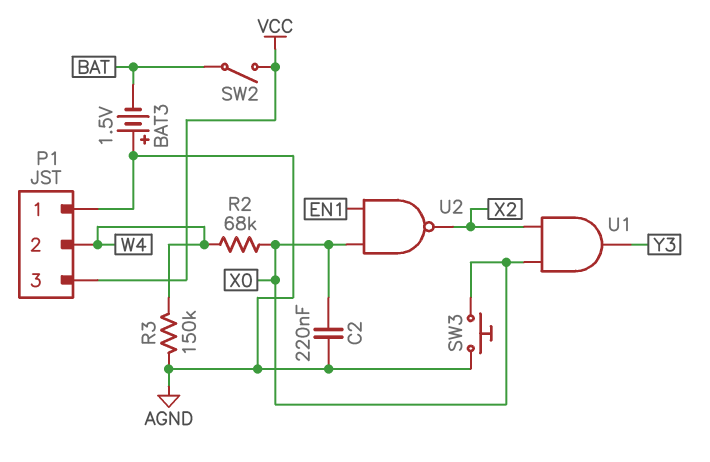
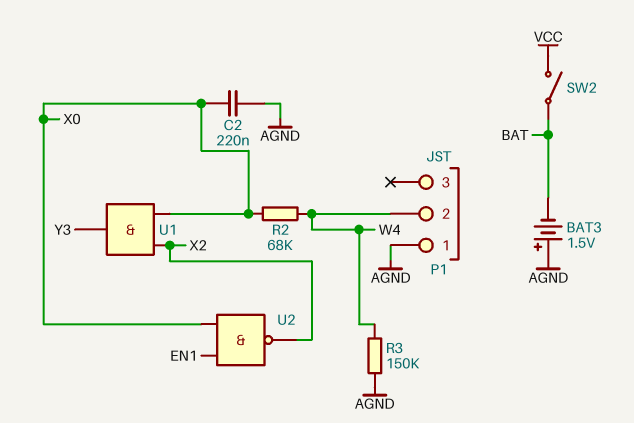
P1 pin 3: VCC -> none
SW3: button (AGND, X0) -> none

